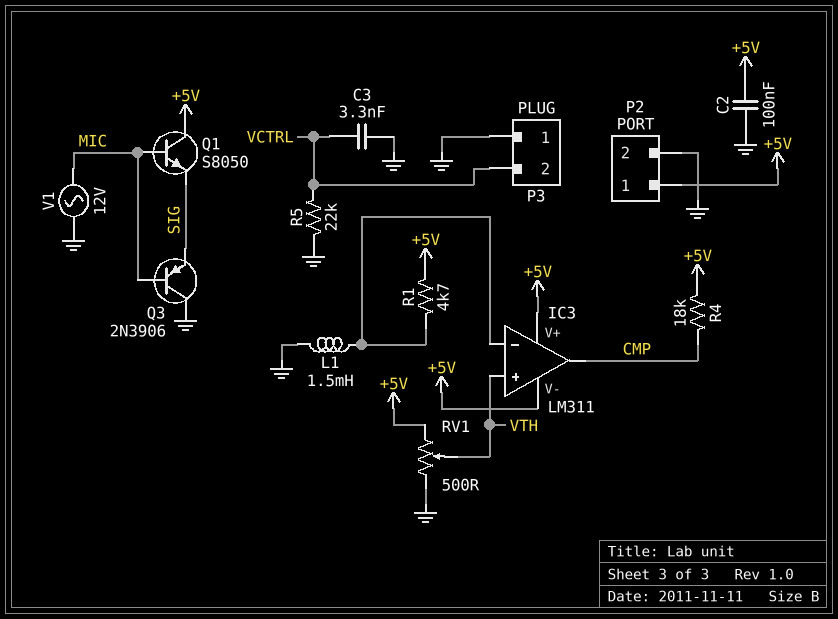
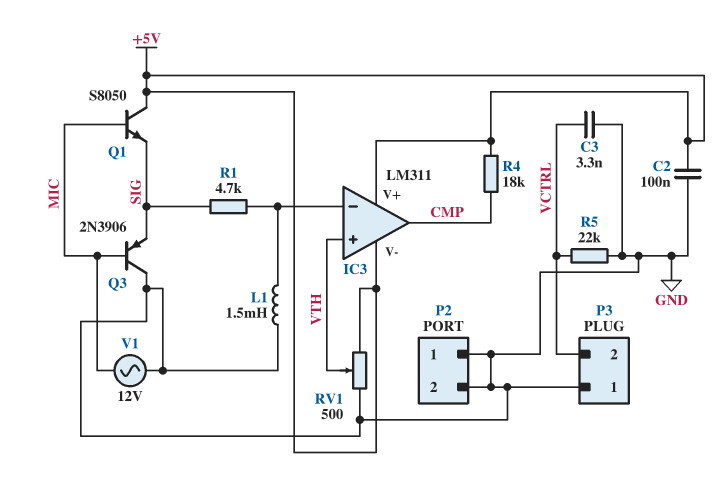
P2 pin 1: +5V -> GND
R1: 4.7k (+5V, IC3/in-) -> 4.7k (IC3/in-, SIG)

